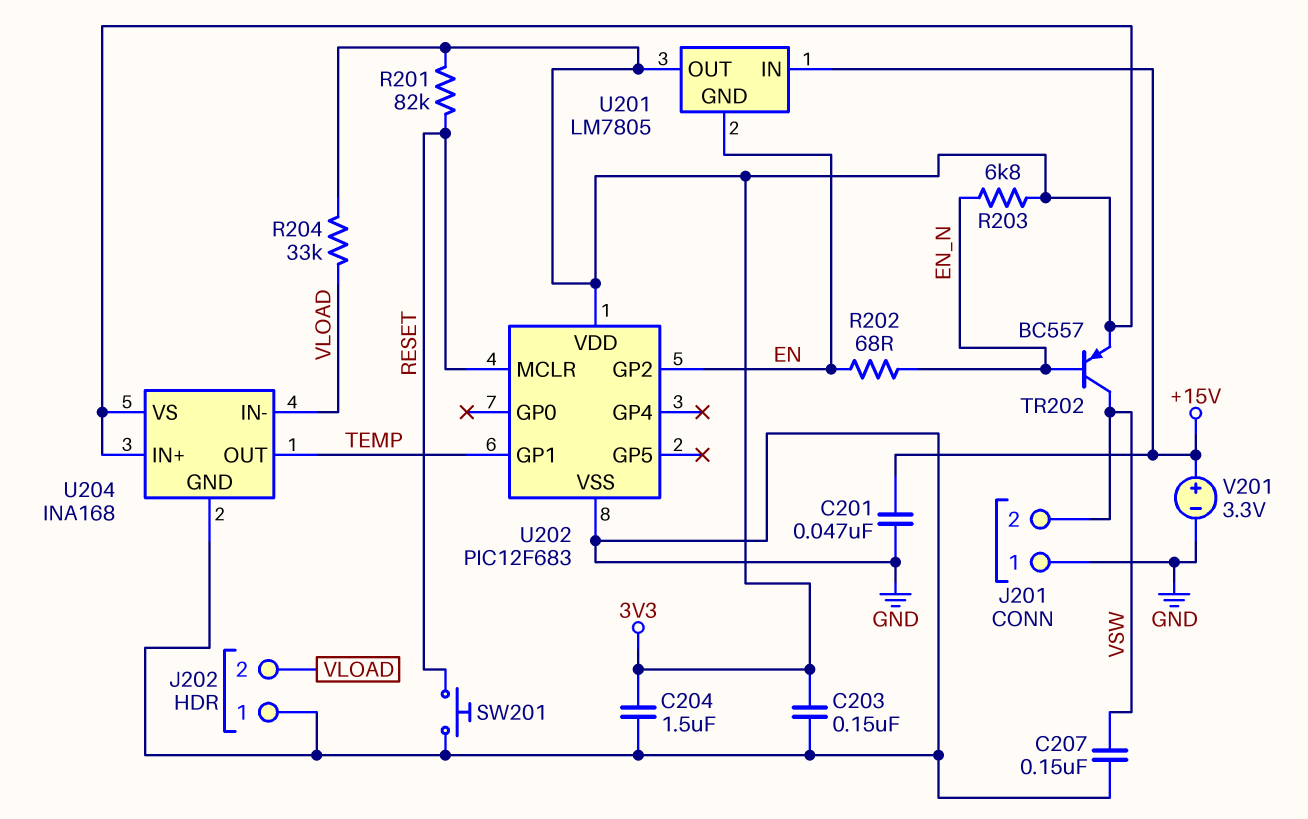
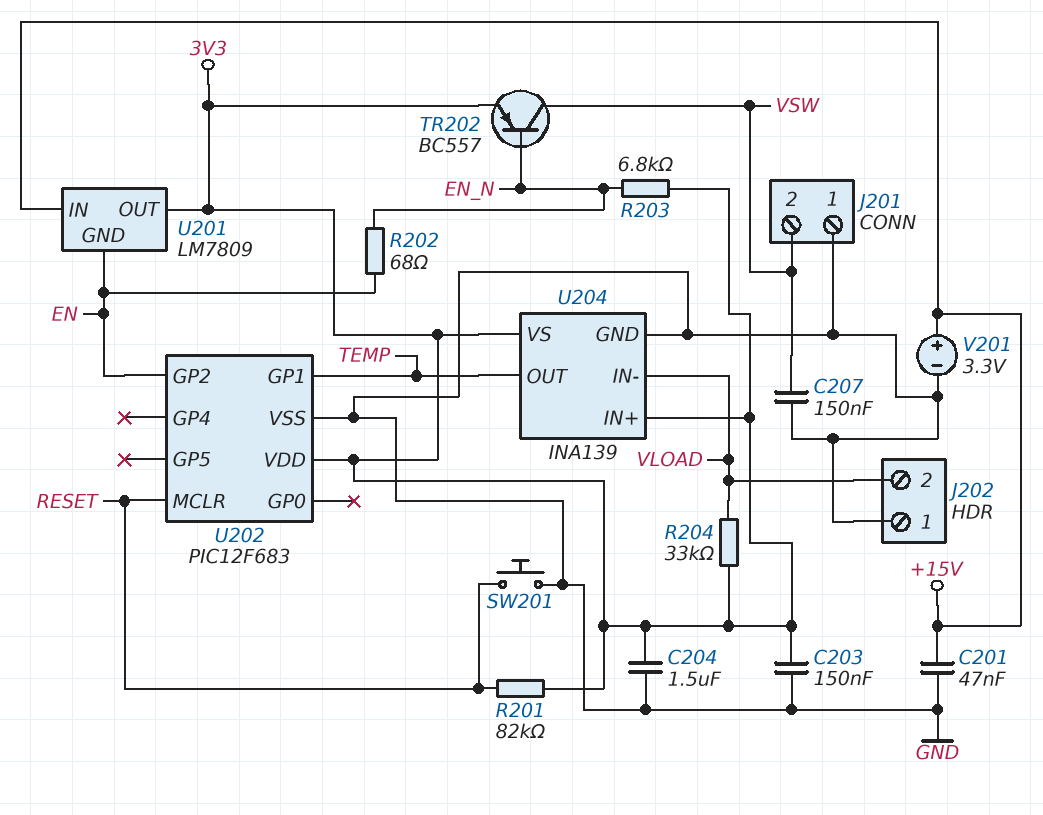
U201: LM7805 -> LM7809
U204: INA168 -> INA139

